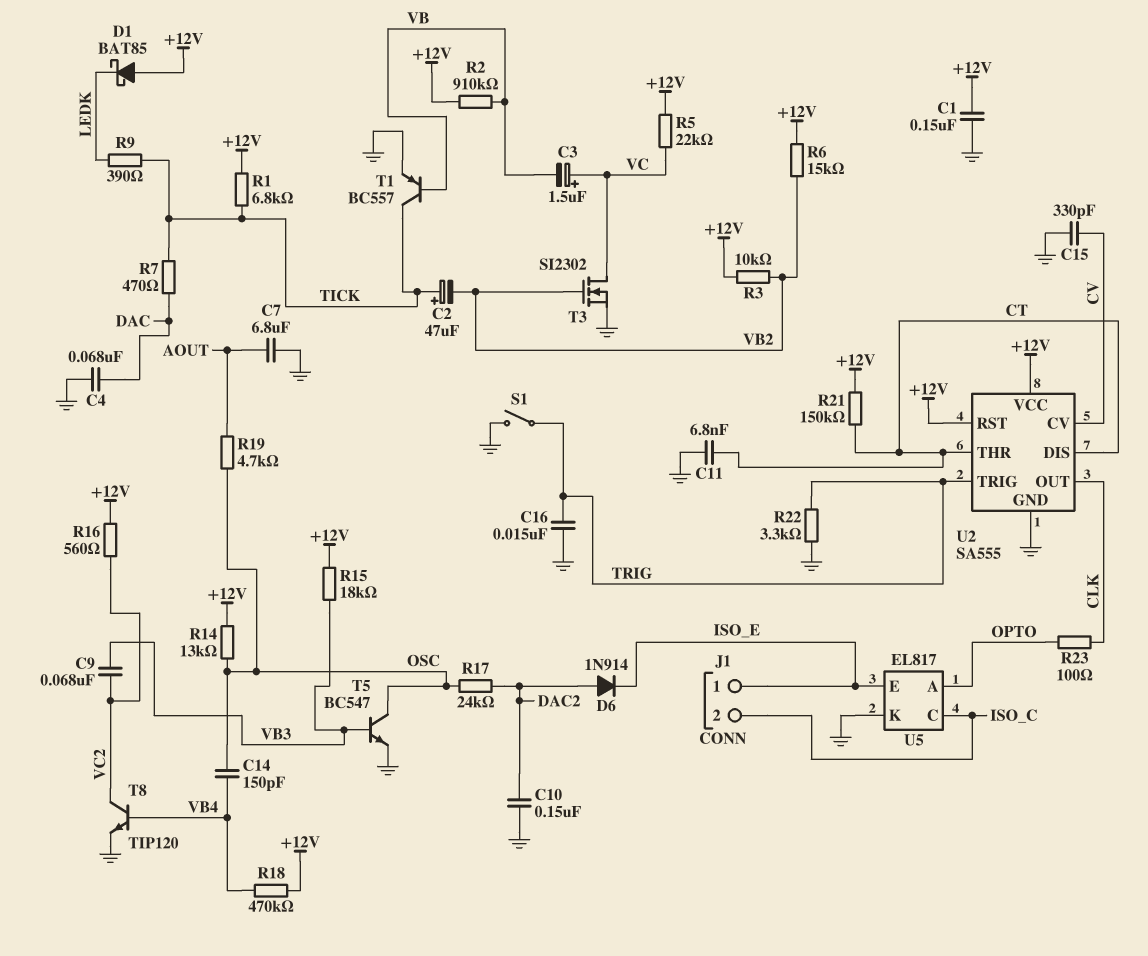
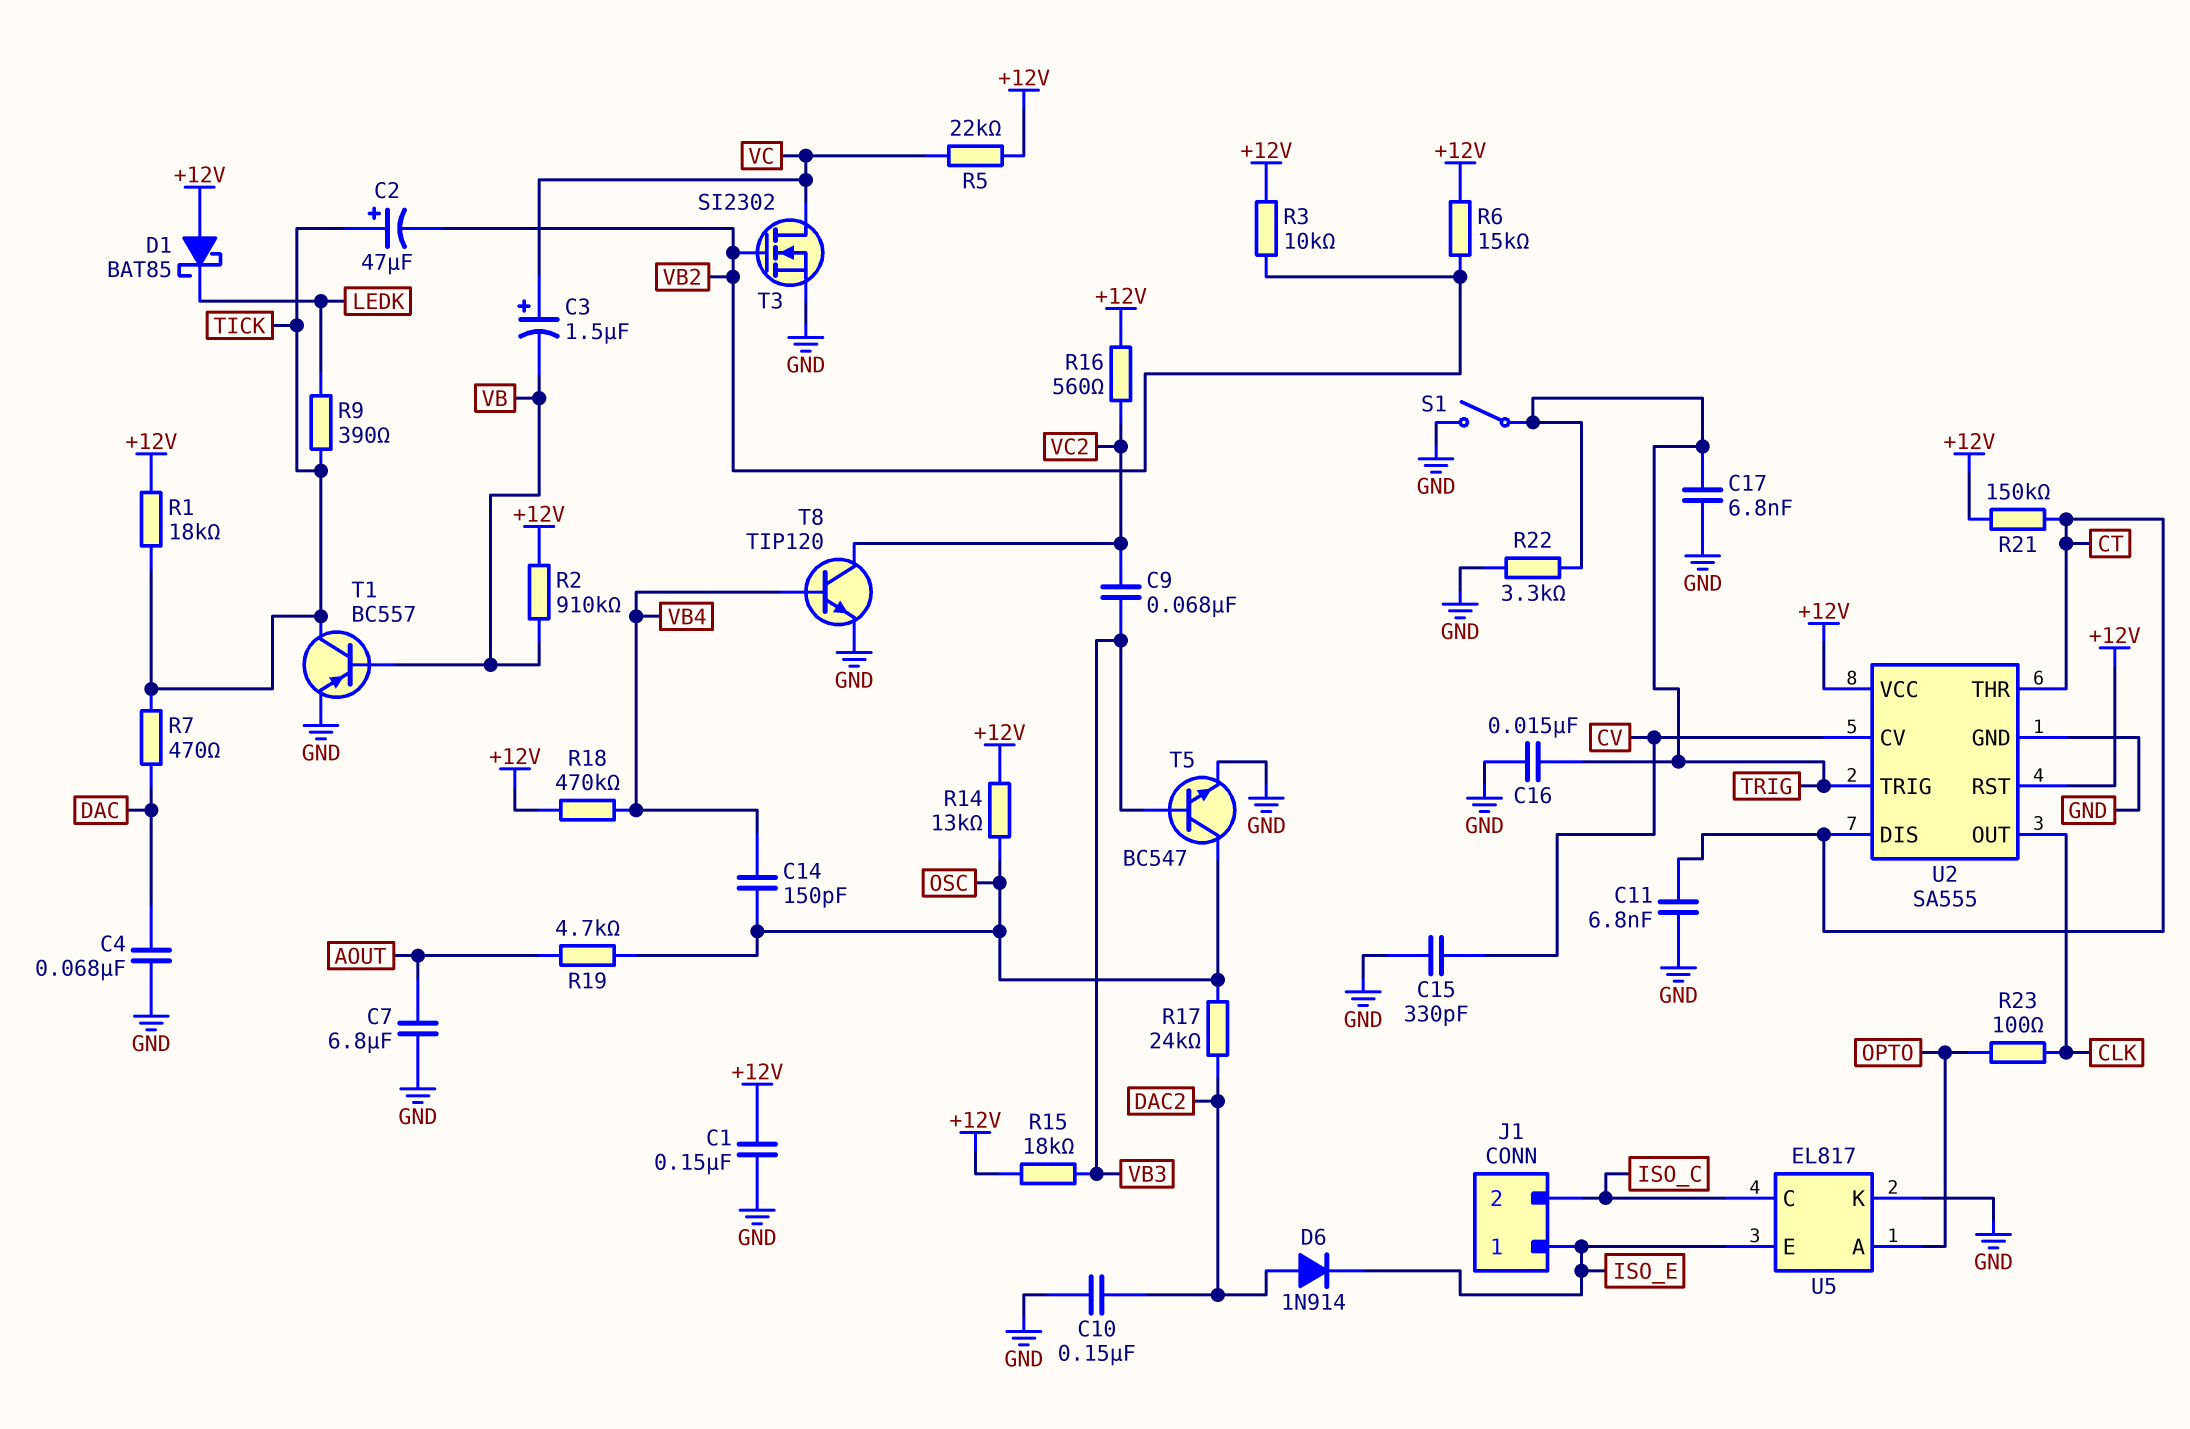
C17: none -> 6.8nF (GND, TRIG)
R1: 6.8k (+12V, TICK) -> 18k (+12V, TICK)

